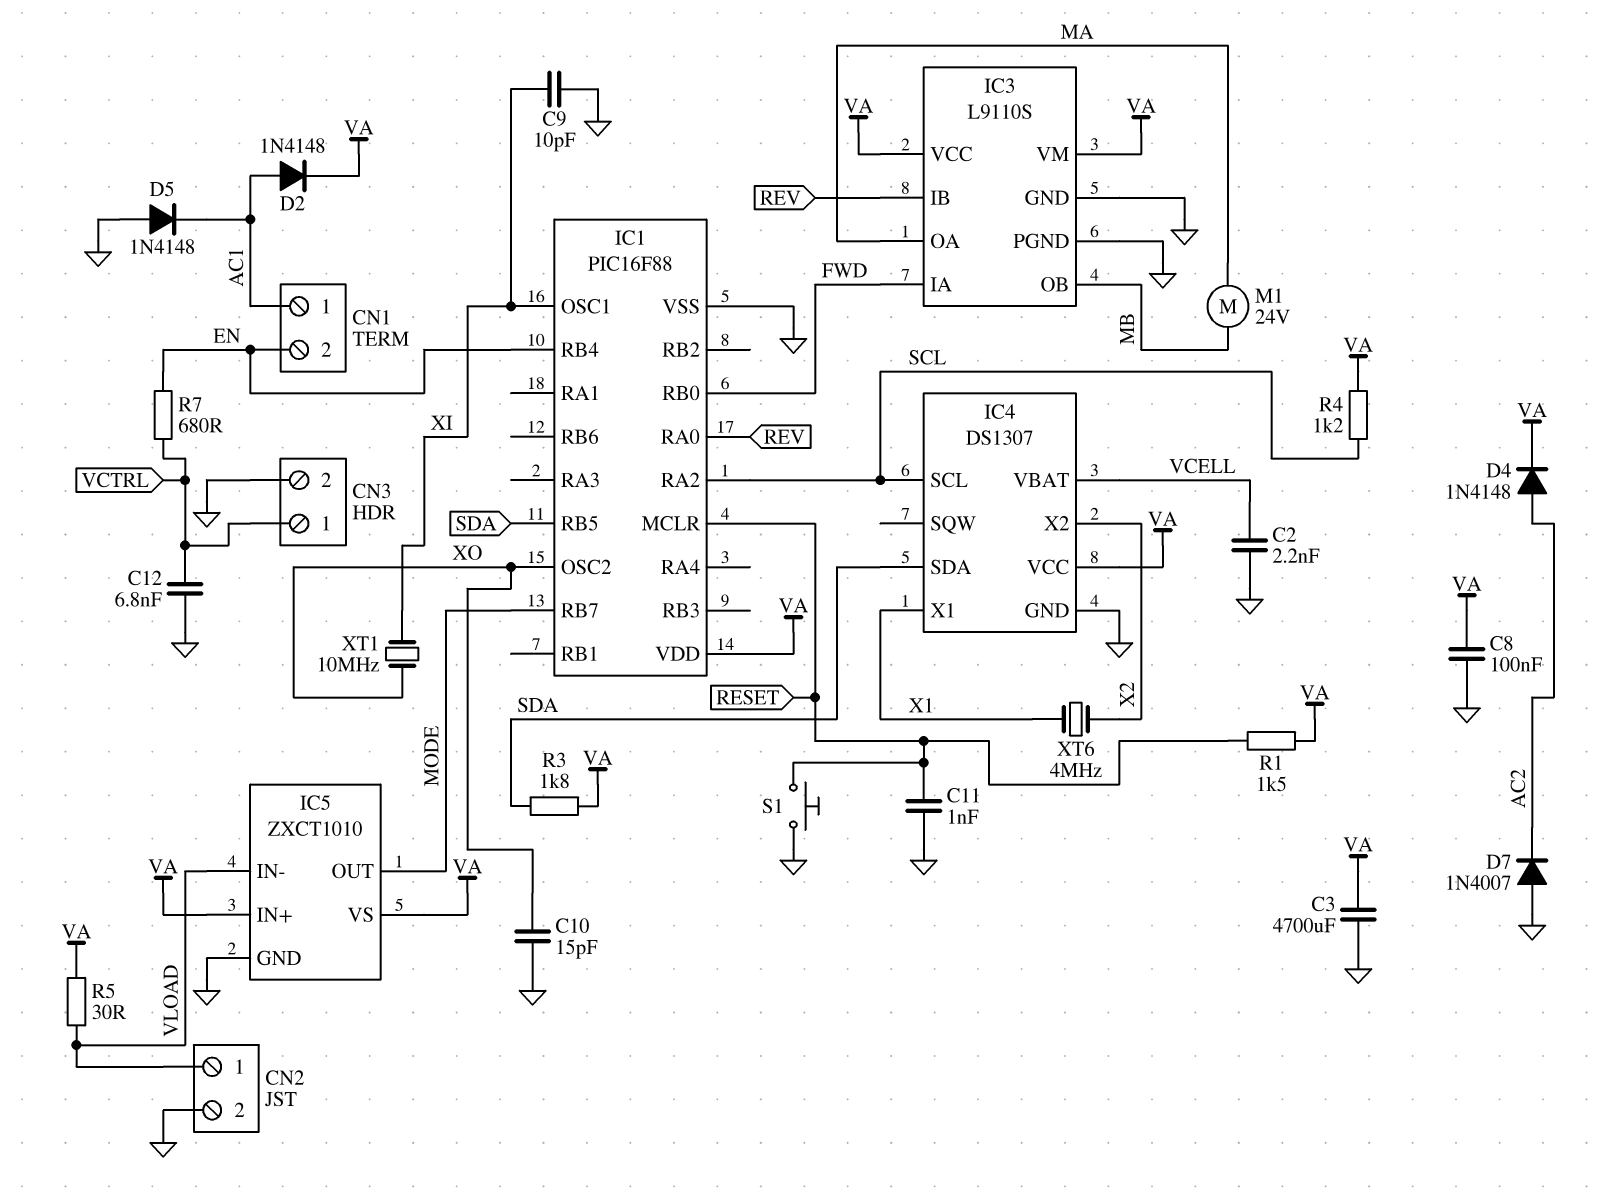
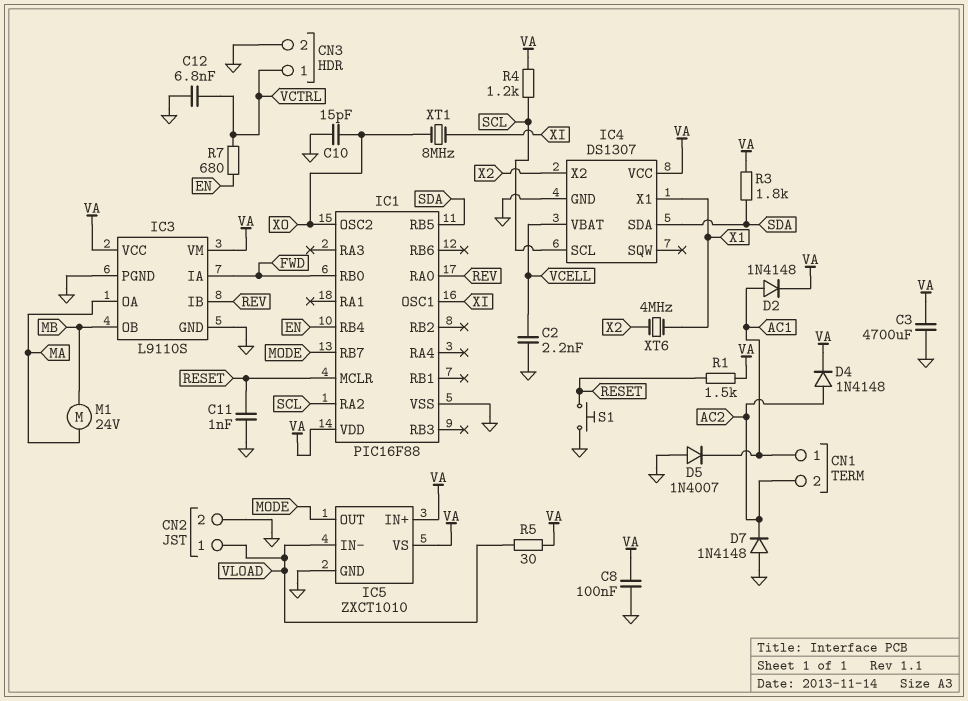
C9: 10pF (GND, XI) -> none
CN1 pin 2: EN -> AC2
D5: diode 1N4148 (A GND, K AC1) -> diode 1N4007 (A GND, K AC1)
D7: diode 1N4007 (A GND, K AC2) -> diode 1N4148 (A GND, K AC2)
XT1: 10MHz (XI, XO) -> 8MHz (XI, XO)

